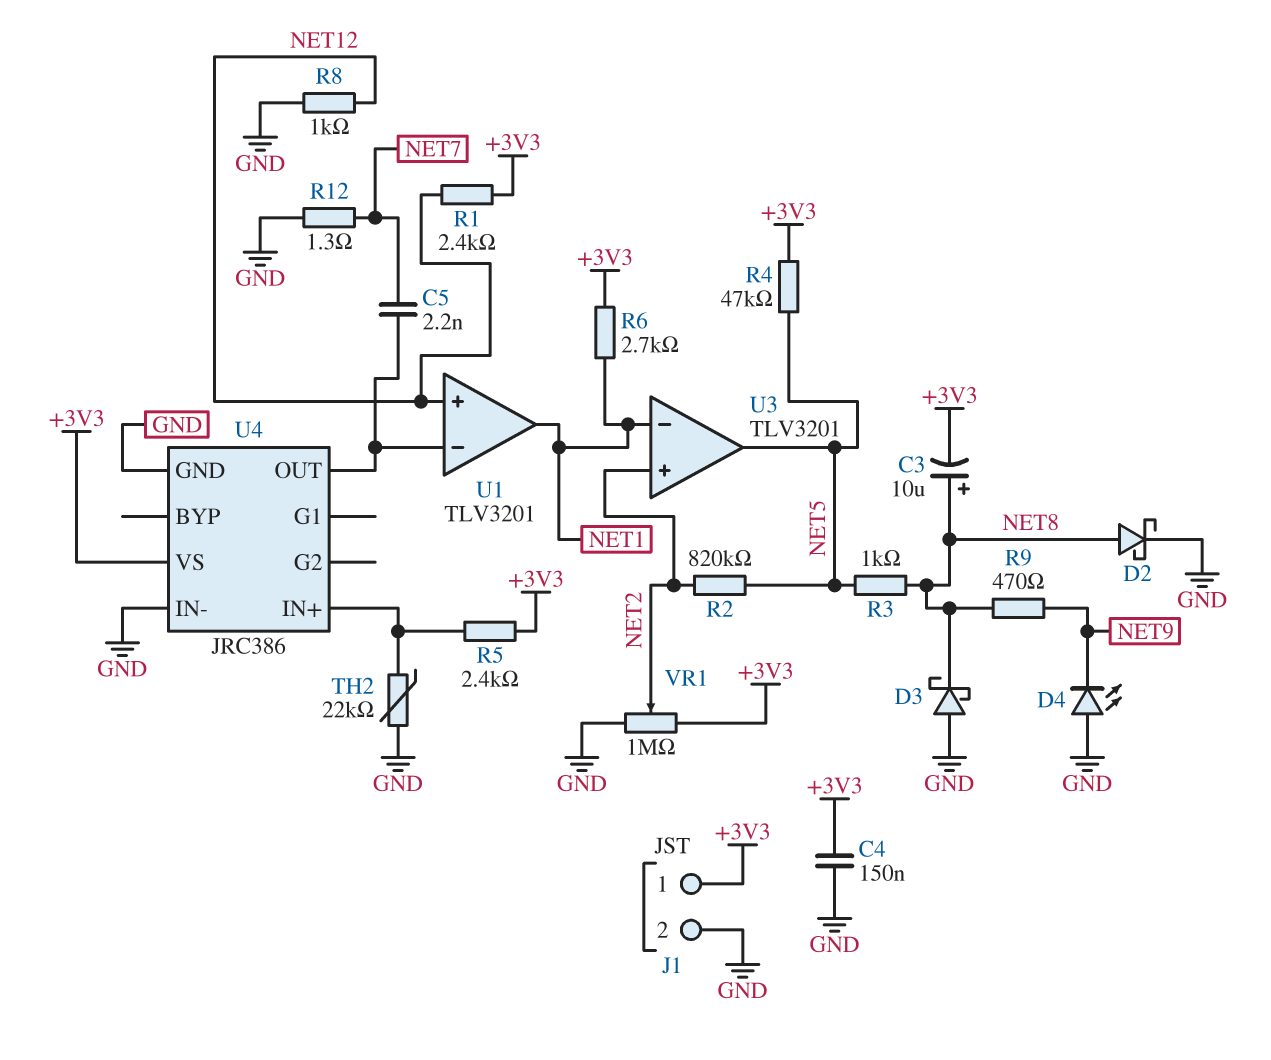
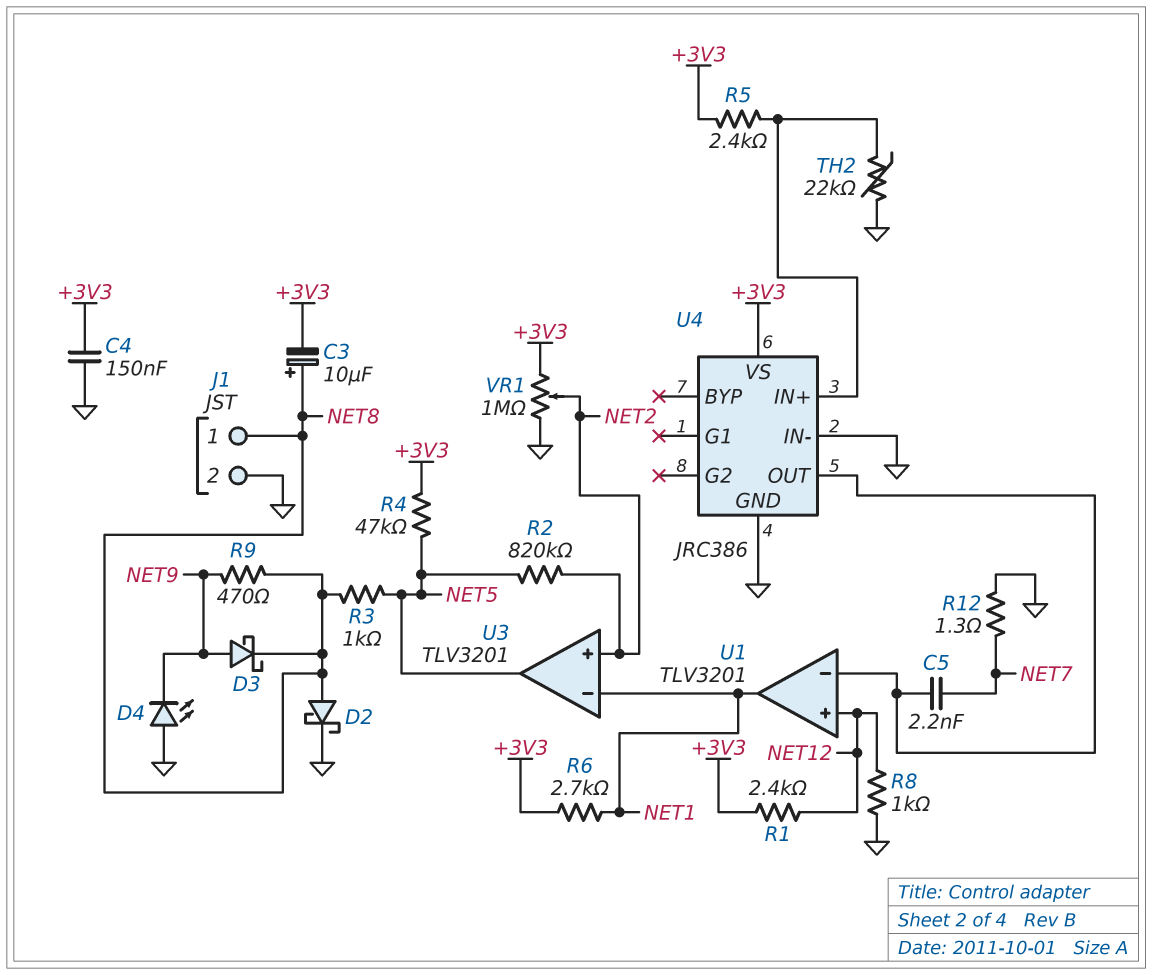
D3: schottky (A GND, K NET8) -> schottky (A NET9, K NET8)
J1 pin 1: +3V3 -> NET8

